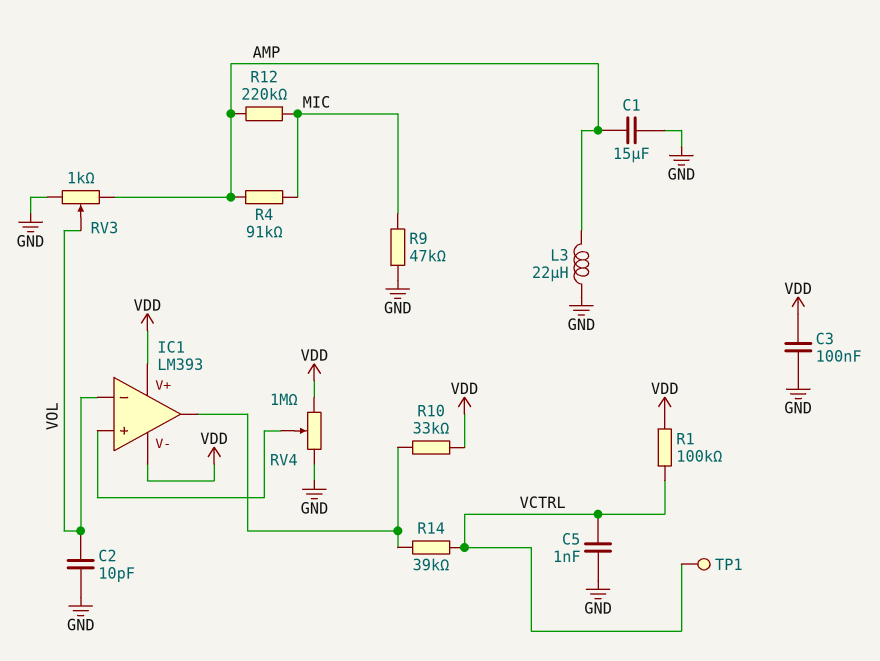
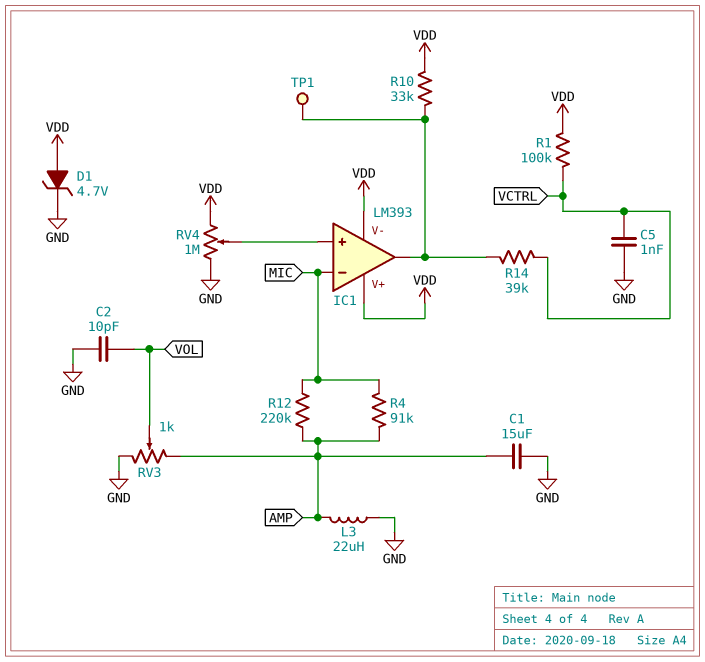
C3: 100nF (GND, VDD) -> none
D1: none -> zener 4.7V (A VDD, K GND)
IC1 pin in-: VOL -> MIC
R9: 47k (GND, MIC) -> none
TP1: test point (VCTRL) -> test point (IC1/out)

